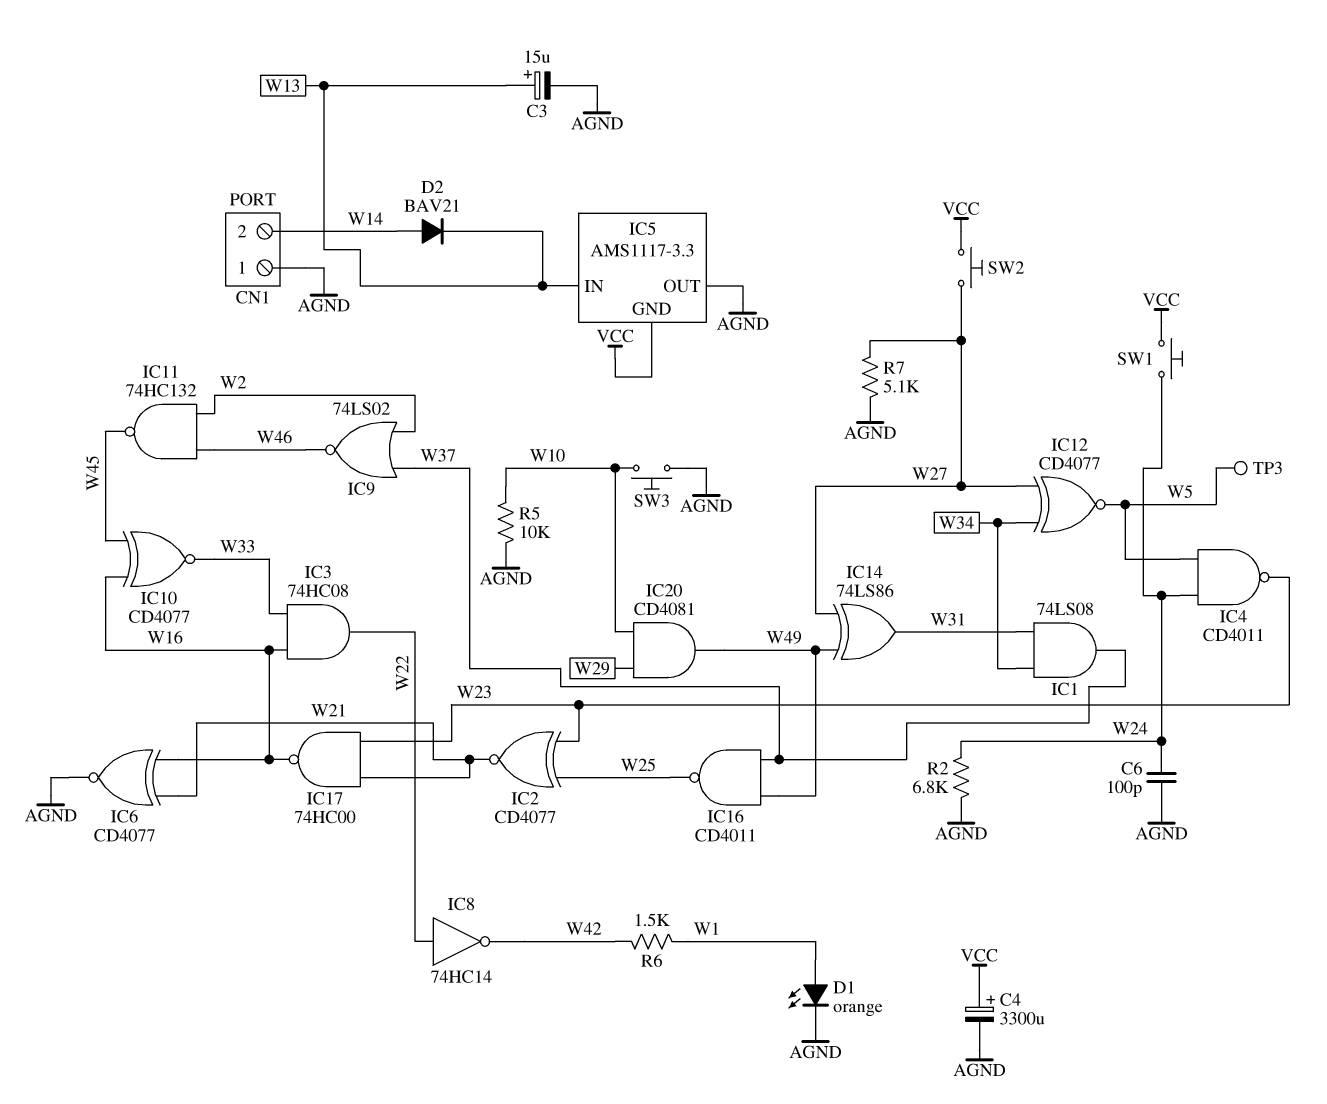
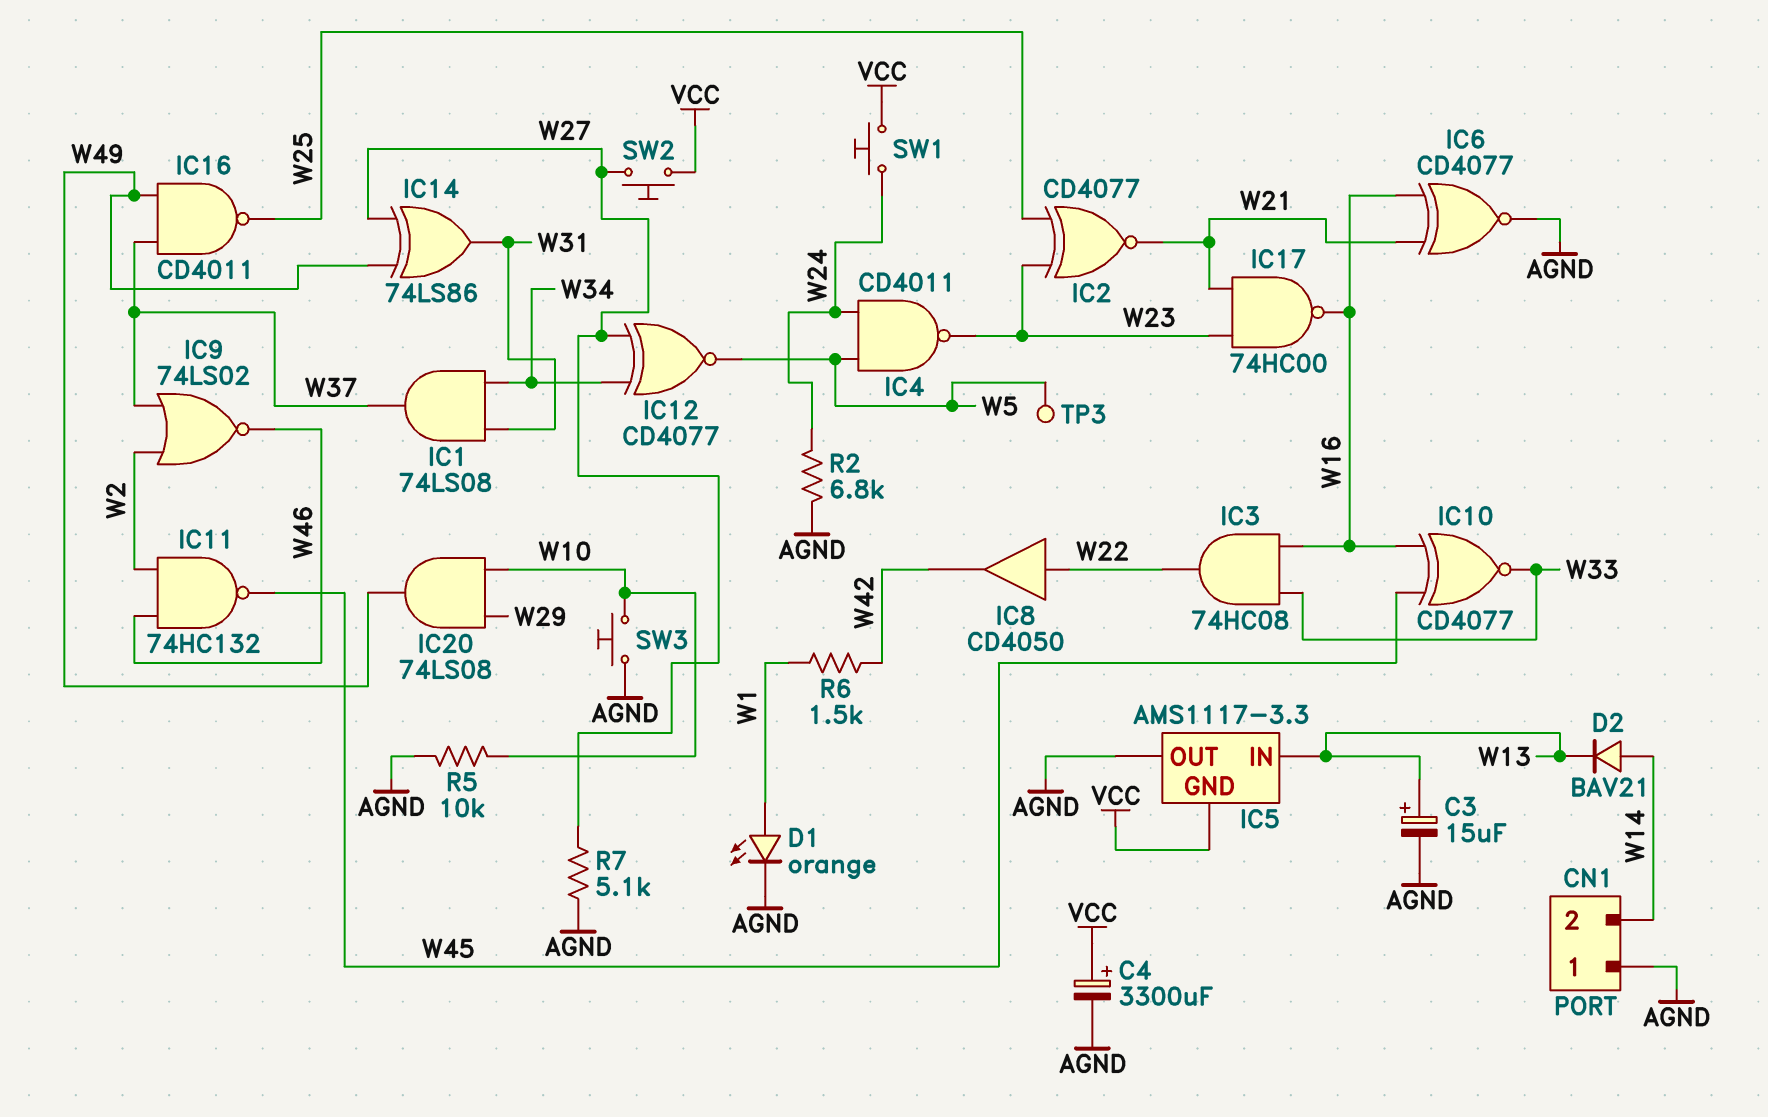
C6: 100pF (AGND, W24) -> none
IC8: NOT 74HC14 (in W22, out W42) -> buffer CD4050 (in W22, out W42)
IC20: AND CD4081 (in W10, in W29, out W49) -> AND 74LS08 (in W10, in W29, out W49)

